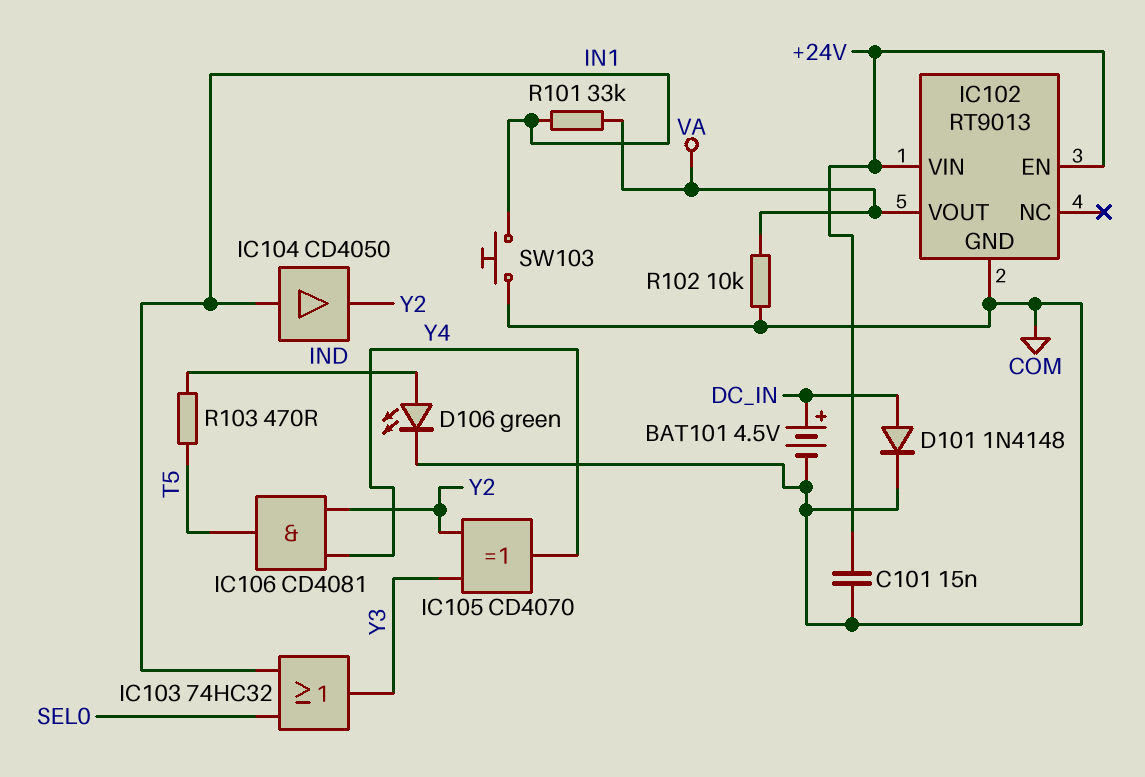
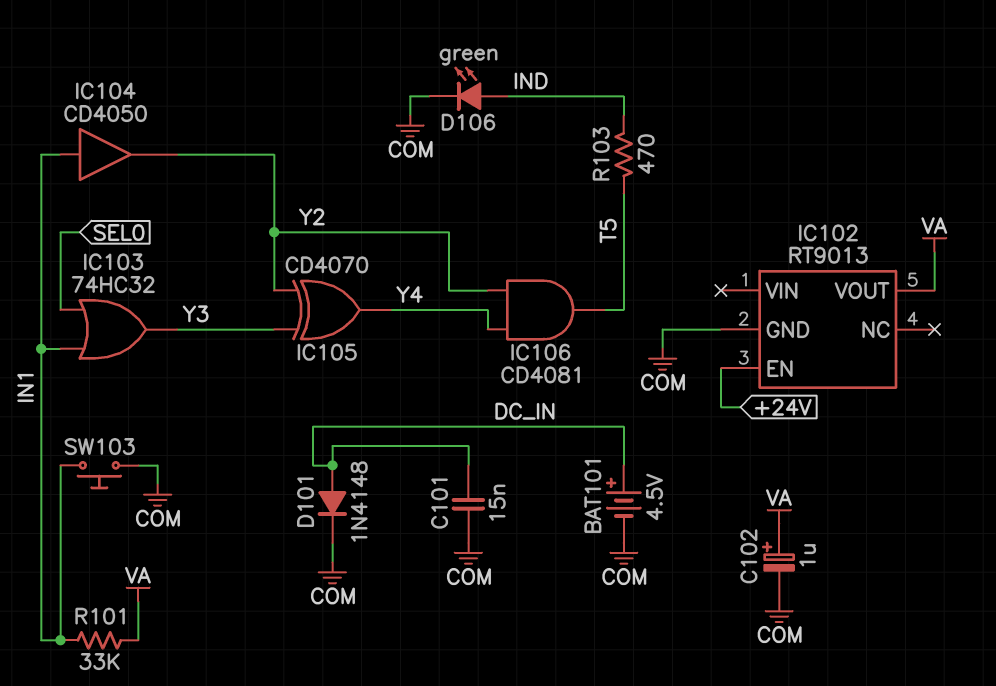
C101: 15nF (+24V, COM) -> 15nF (COM, DC_IN)
C102: none -> 1uF (plus VA, minus COM)
IC102 pin VIN: +24V -> none
R102: 10k (COM, VA) -> none

